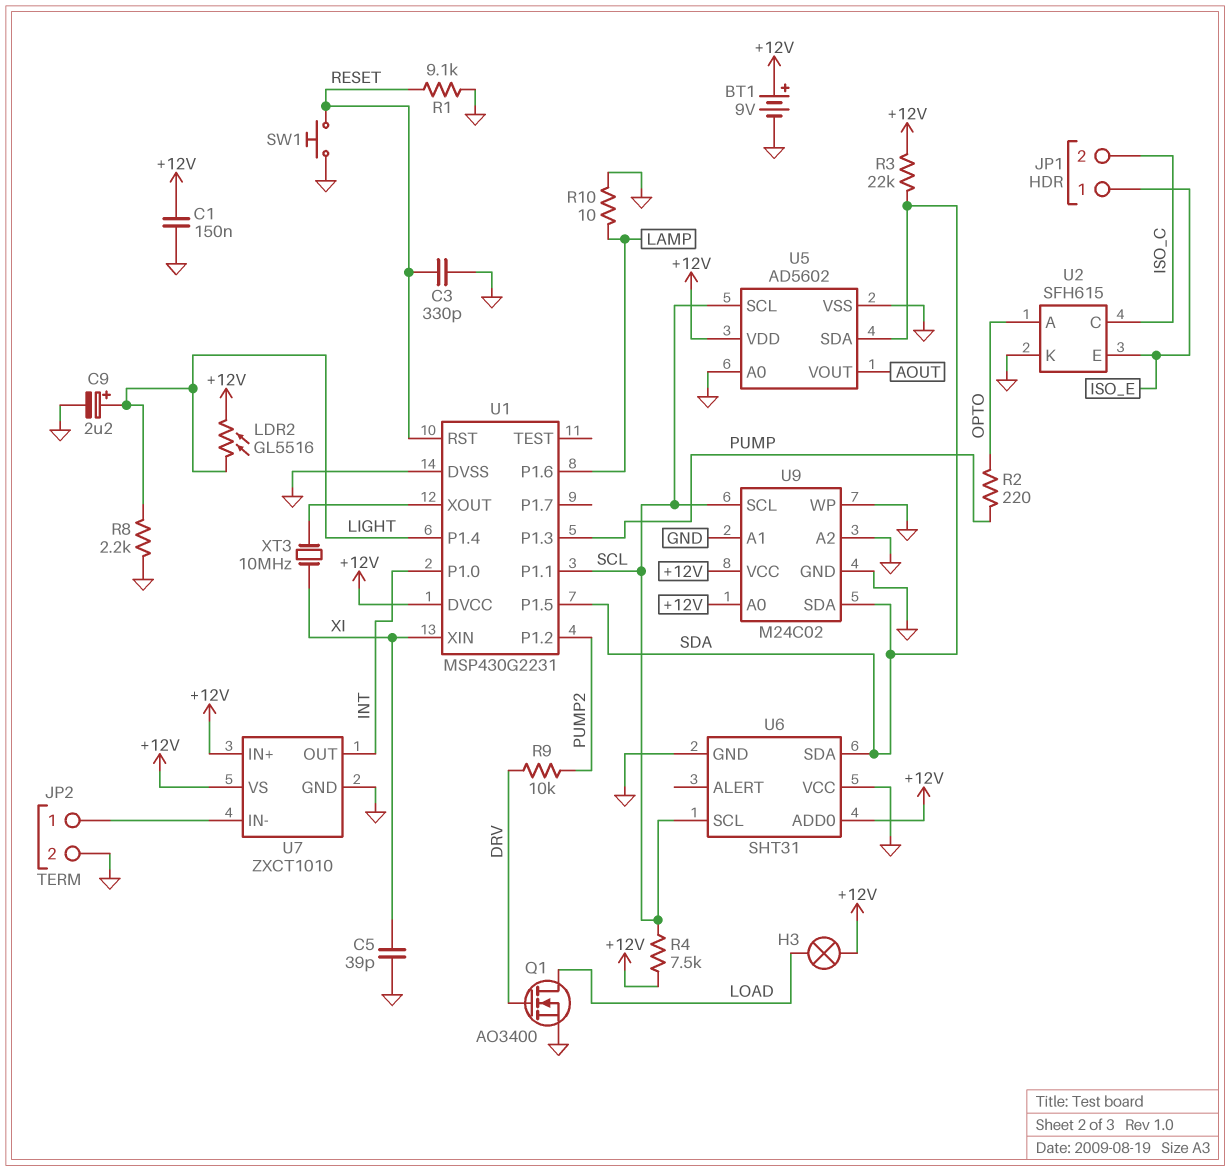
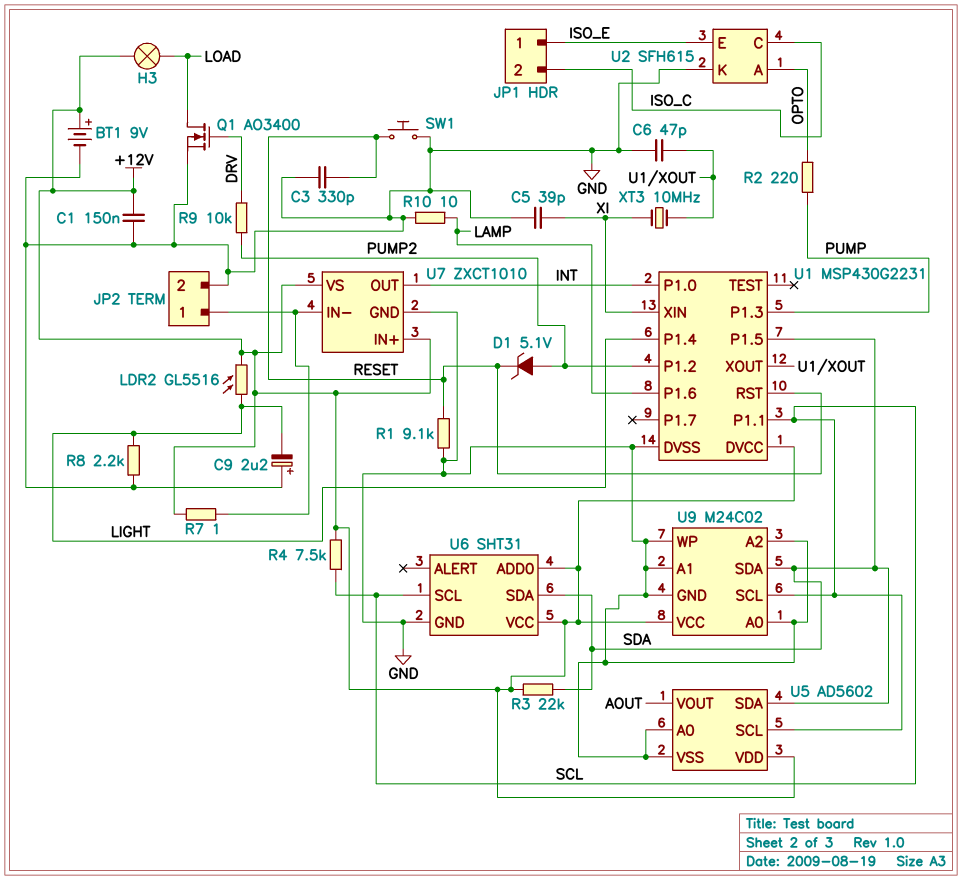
C6: none -> 47pF (GND, U1/XOUT)
C9: 2.2uF (plus LIGHT, minus GND) -> 2.2uF (plus GND, minus LIGHT)
D1: none -> zener 5.1V (A PUMP2, K RESET)
R7: none -> 1 (+12V, JP2/1)
U6 pin VCC: GND -> +12V
U9 pin A0: +12V -> GND

